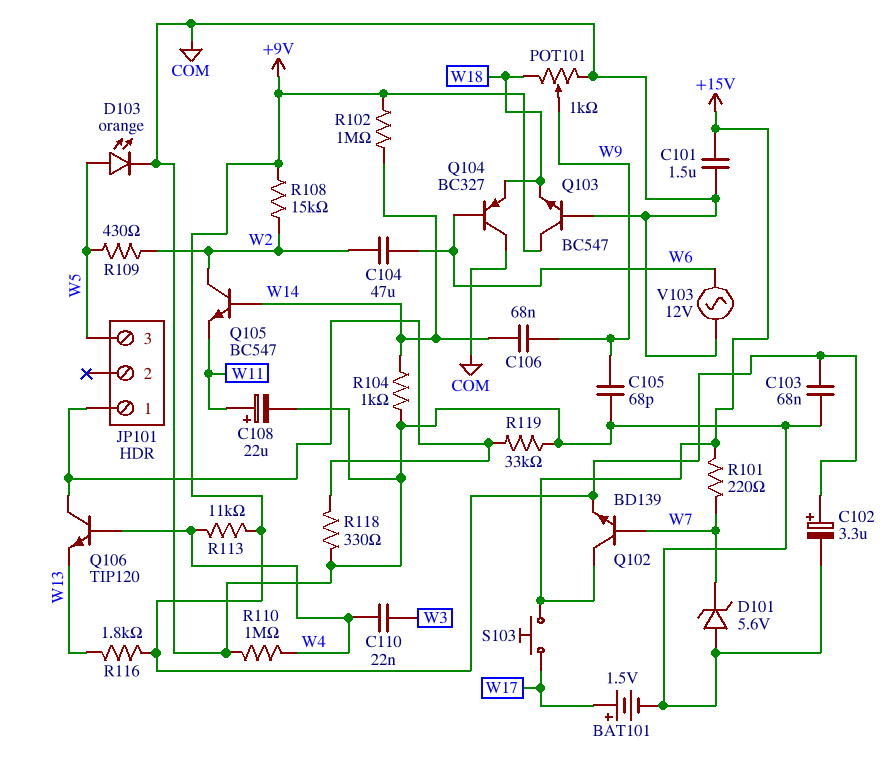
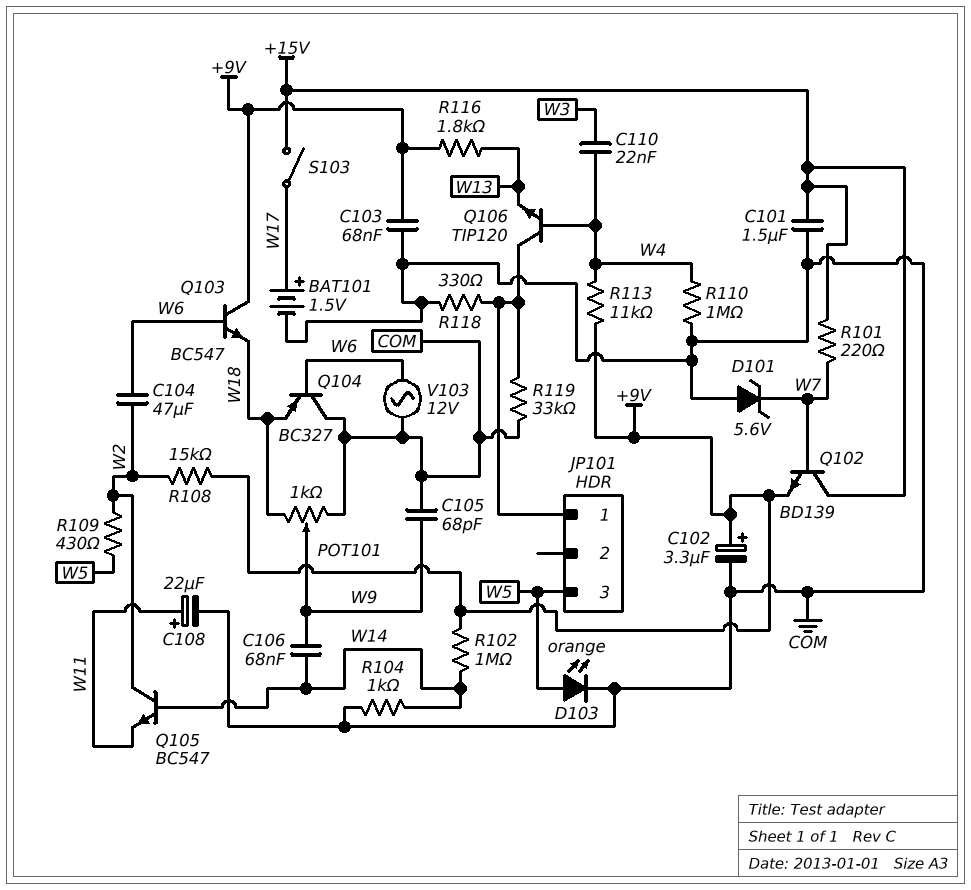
Q103: NPN BC547 (B COM, C +9V, E W18) -> NPN BC547 (B W6, C +9V, E W18)
S103: button (+15V, W17) -> switch (+15V, W17)

